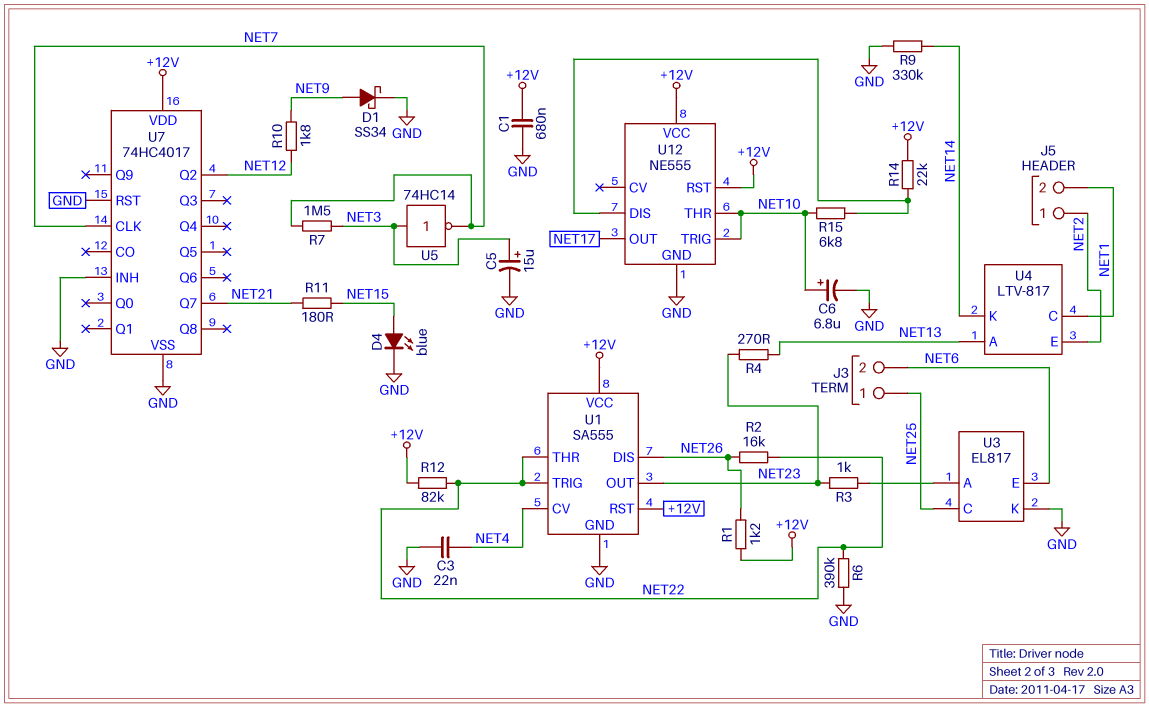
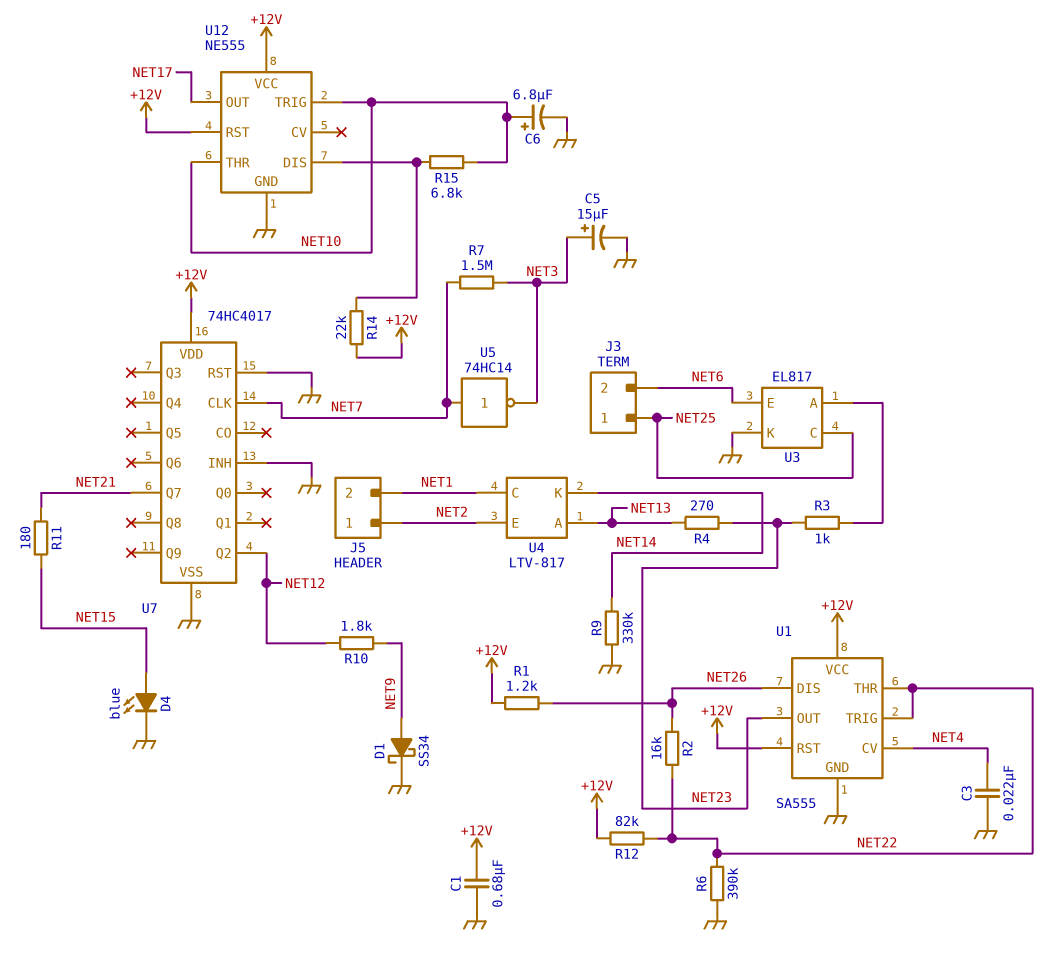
U5: NOT 74HC14 (in NET3, out NET7) -> NOT 74HC14 (in NET7, out NET3)

